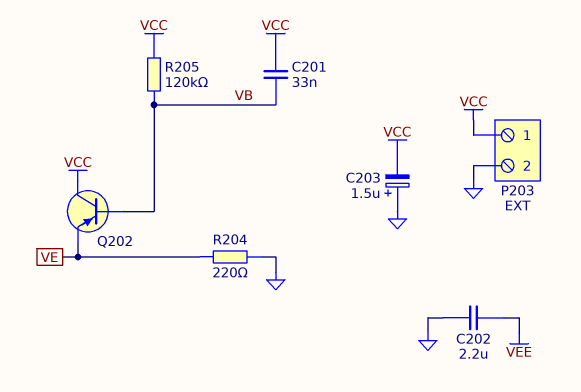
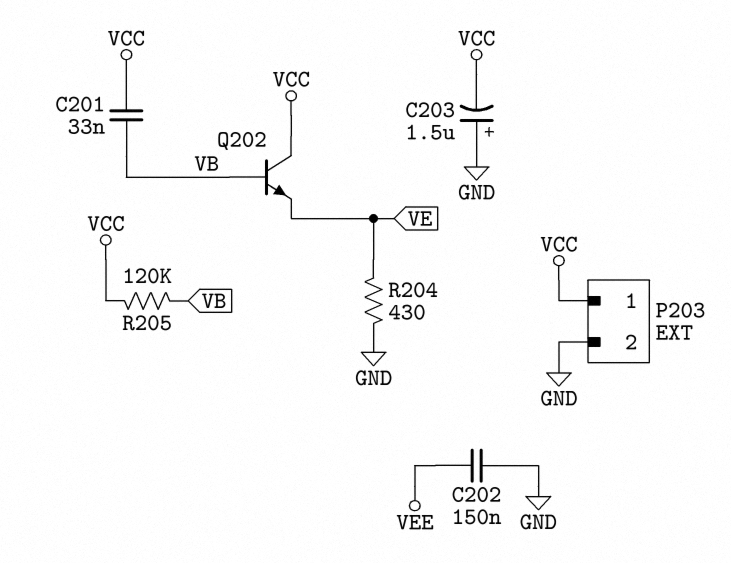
C202: 2.2uF (GND, VEE) -> 150nF (GND, VEE)
Q202: PNP (B VB, C VCC, E VE) -> NPN (B VB, C VCC, E VE)
R204: 220 (GND, VE) -> 430 (GND, VE)

